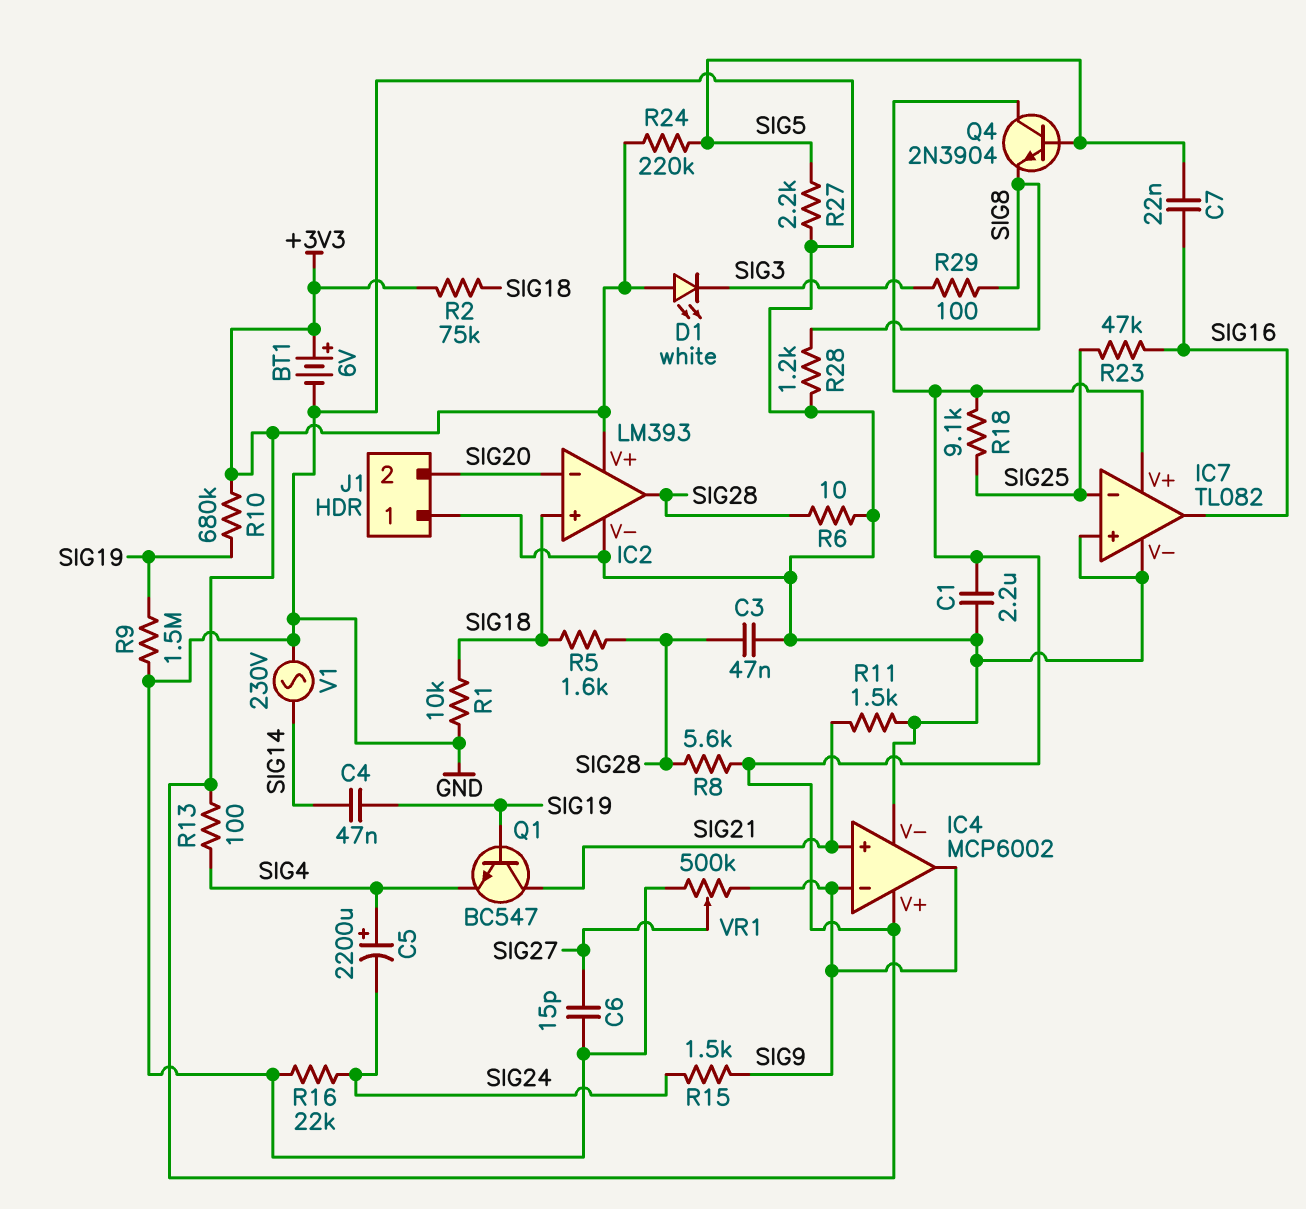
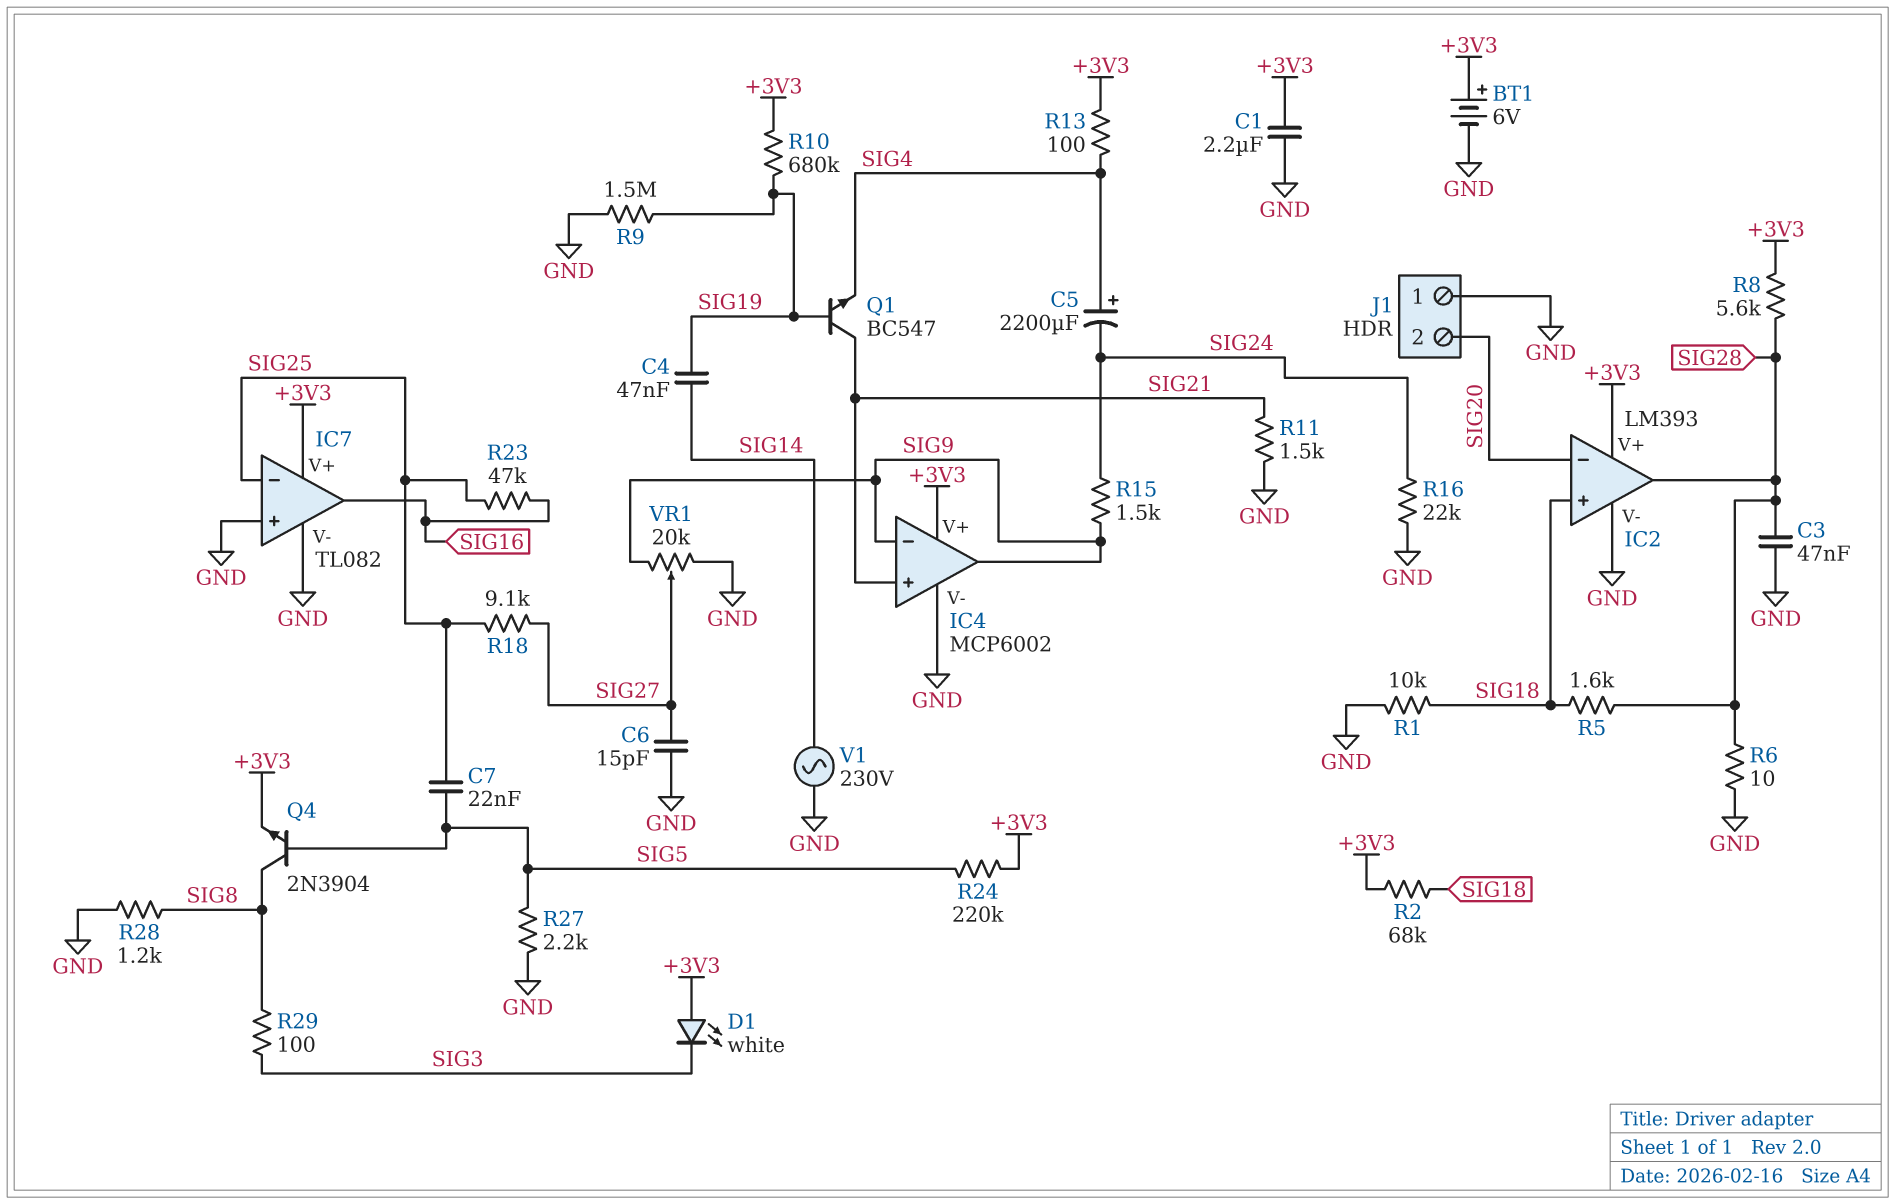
C7: 22nF (SIG5, SIG16) -> 22nF (SIG5, SIG25)
Q4: NPN 2N3904 (B SIG5, C +3V3, E SIG8) -> NPN 2N3904 (B SIG5, C SIG8, E +3V3)
R2: 75k (+3V3, SIG18) -> 68k (+3V3, SIG18)
R18: 9.1k (+3V3, SIG25) -> 9.1k (SIG25, SIG27)
VR1: 500k (GND, SIG9, wiper SIG27) -> 20k (GND, SIG9, wiper SIG27)

